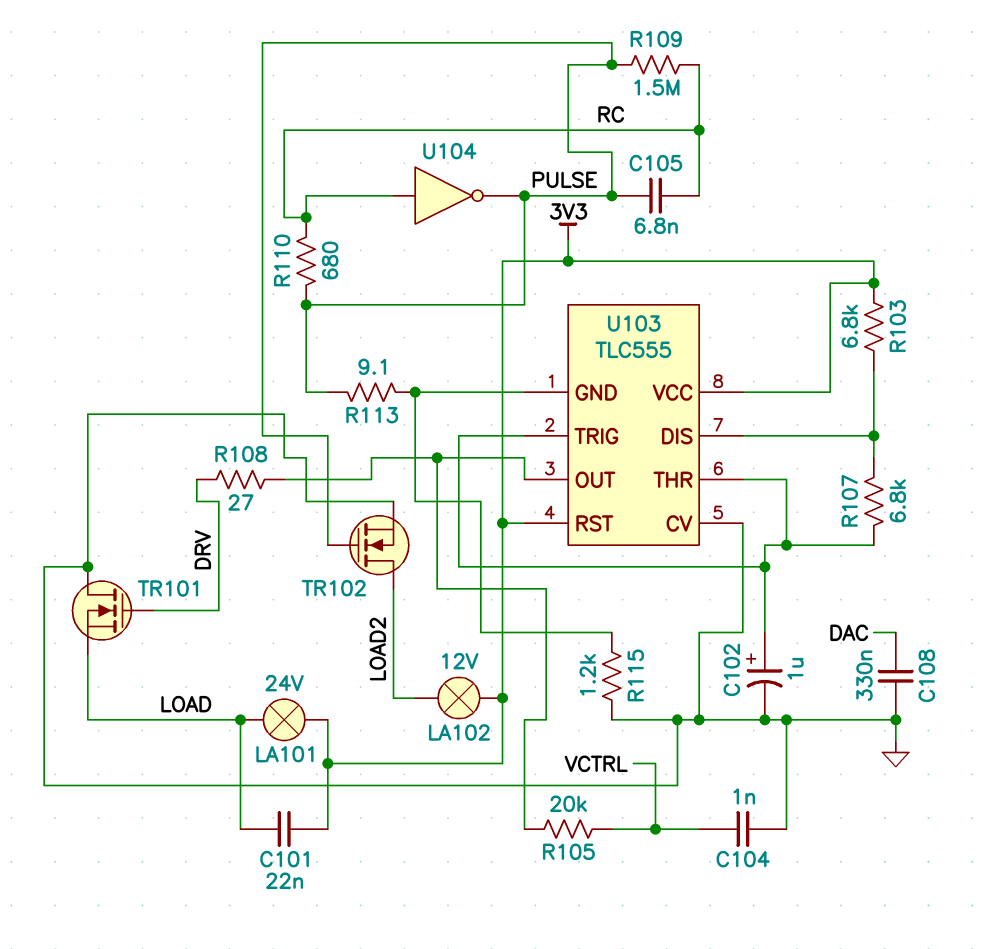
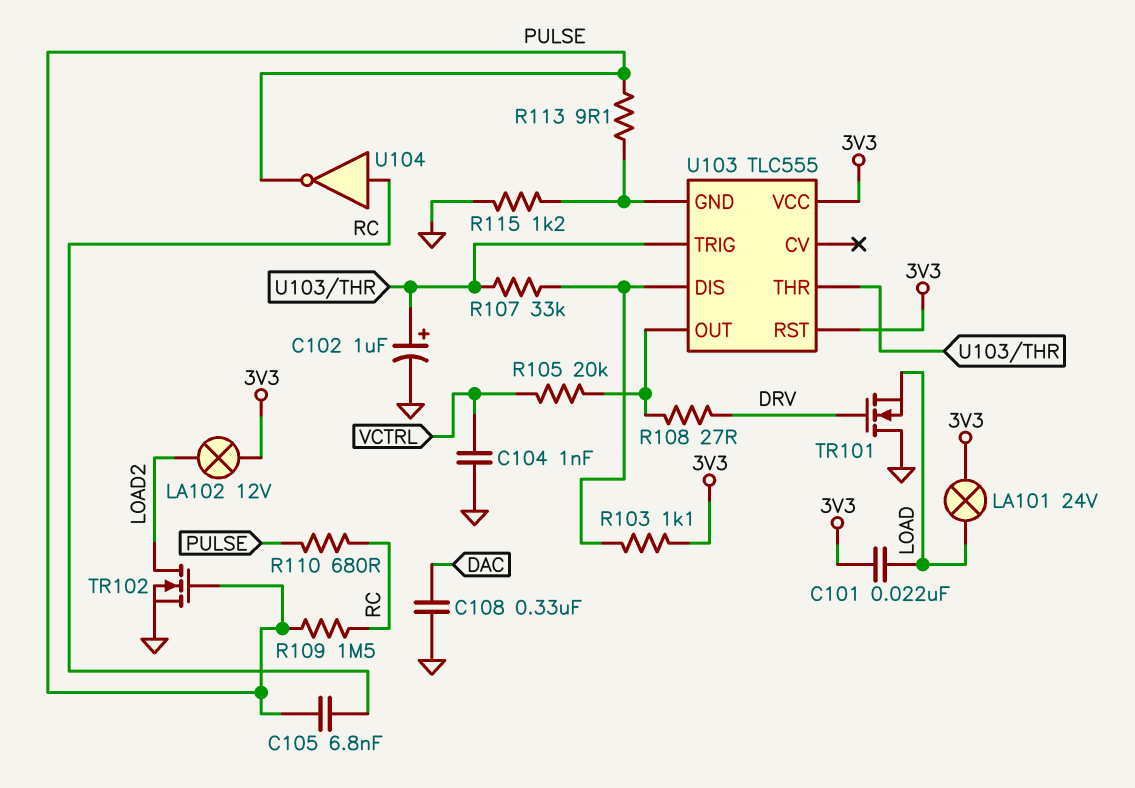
R103: 6.8k (3V3, U103/DIS) -> 1.1k (3V3, U103/DIS)
R107: 6.8k (U103/DIS, U103/THR) -> 33k (U103/DIS, U103/THR)
U103 pin CV: GND -> none

